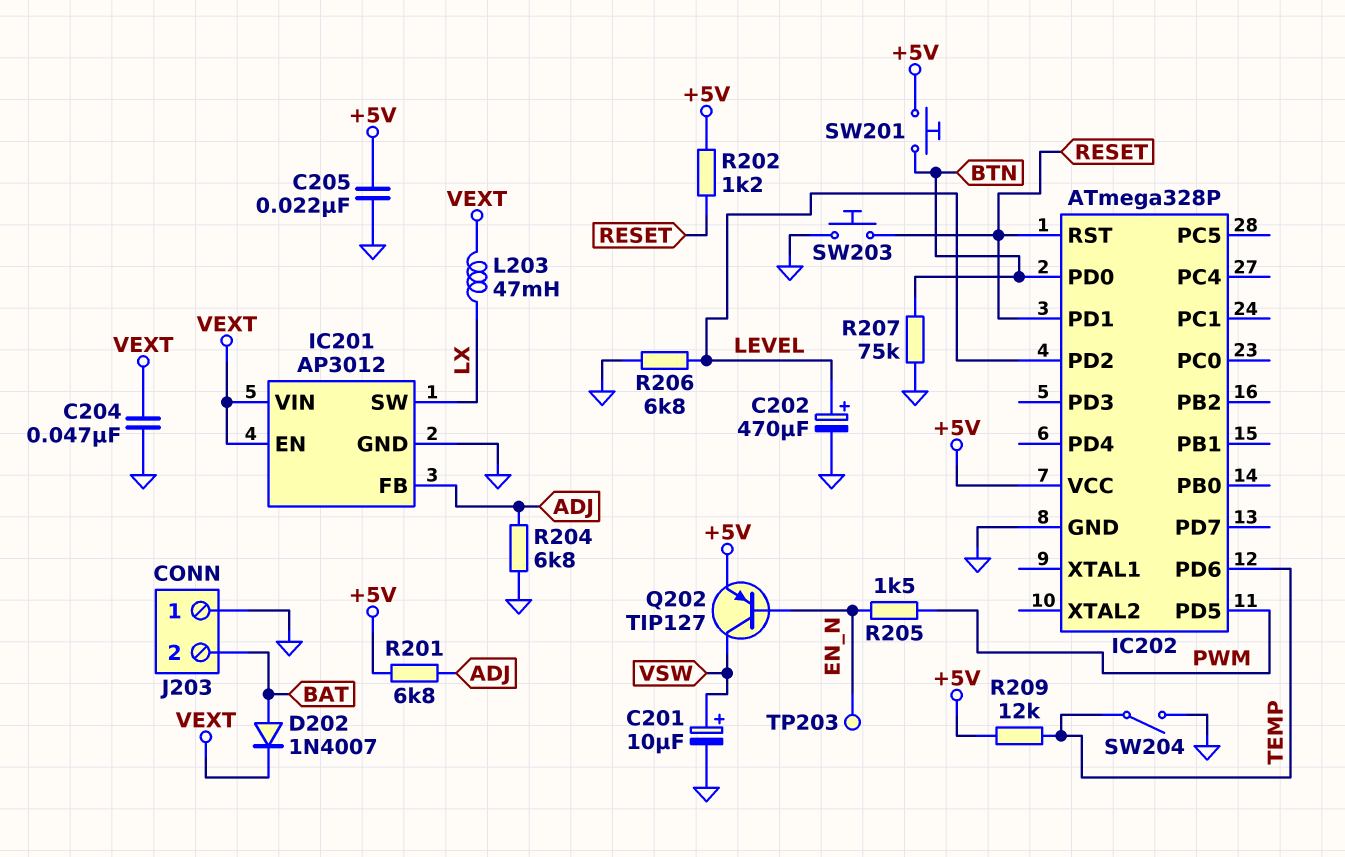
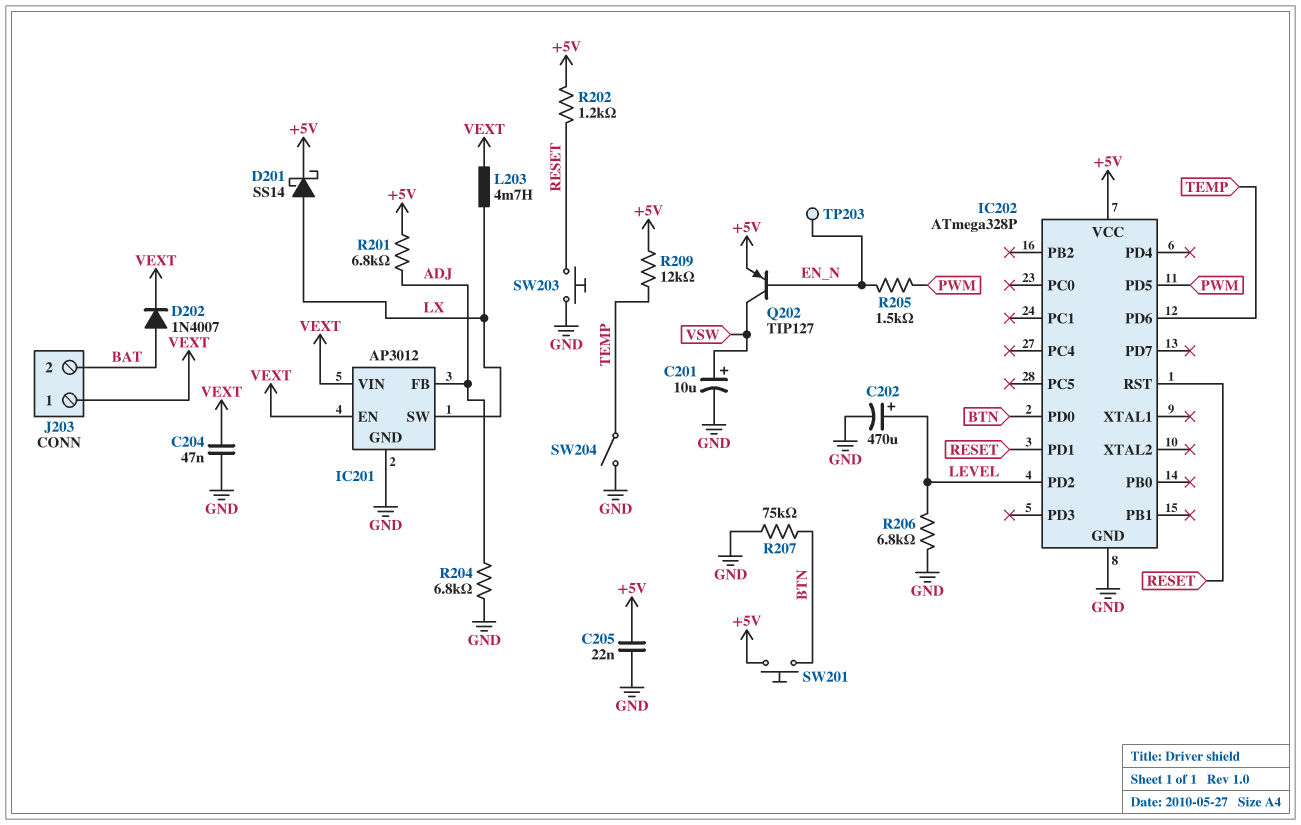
D201: none -> schottky SS14 (A LX, K +5V)
J203 pin 1: GND -> VEXT
L203: 47mH (LX, VEXT) -> 4.7mH (LX, VEXT)

